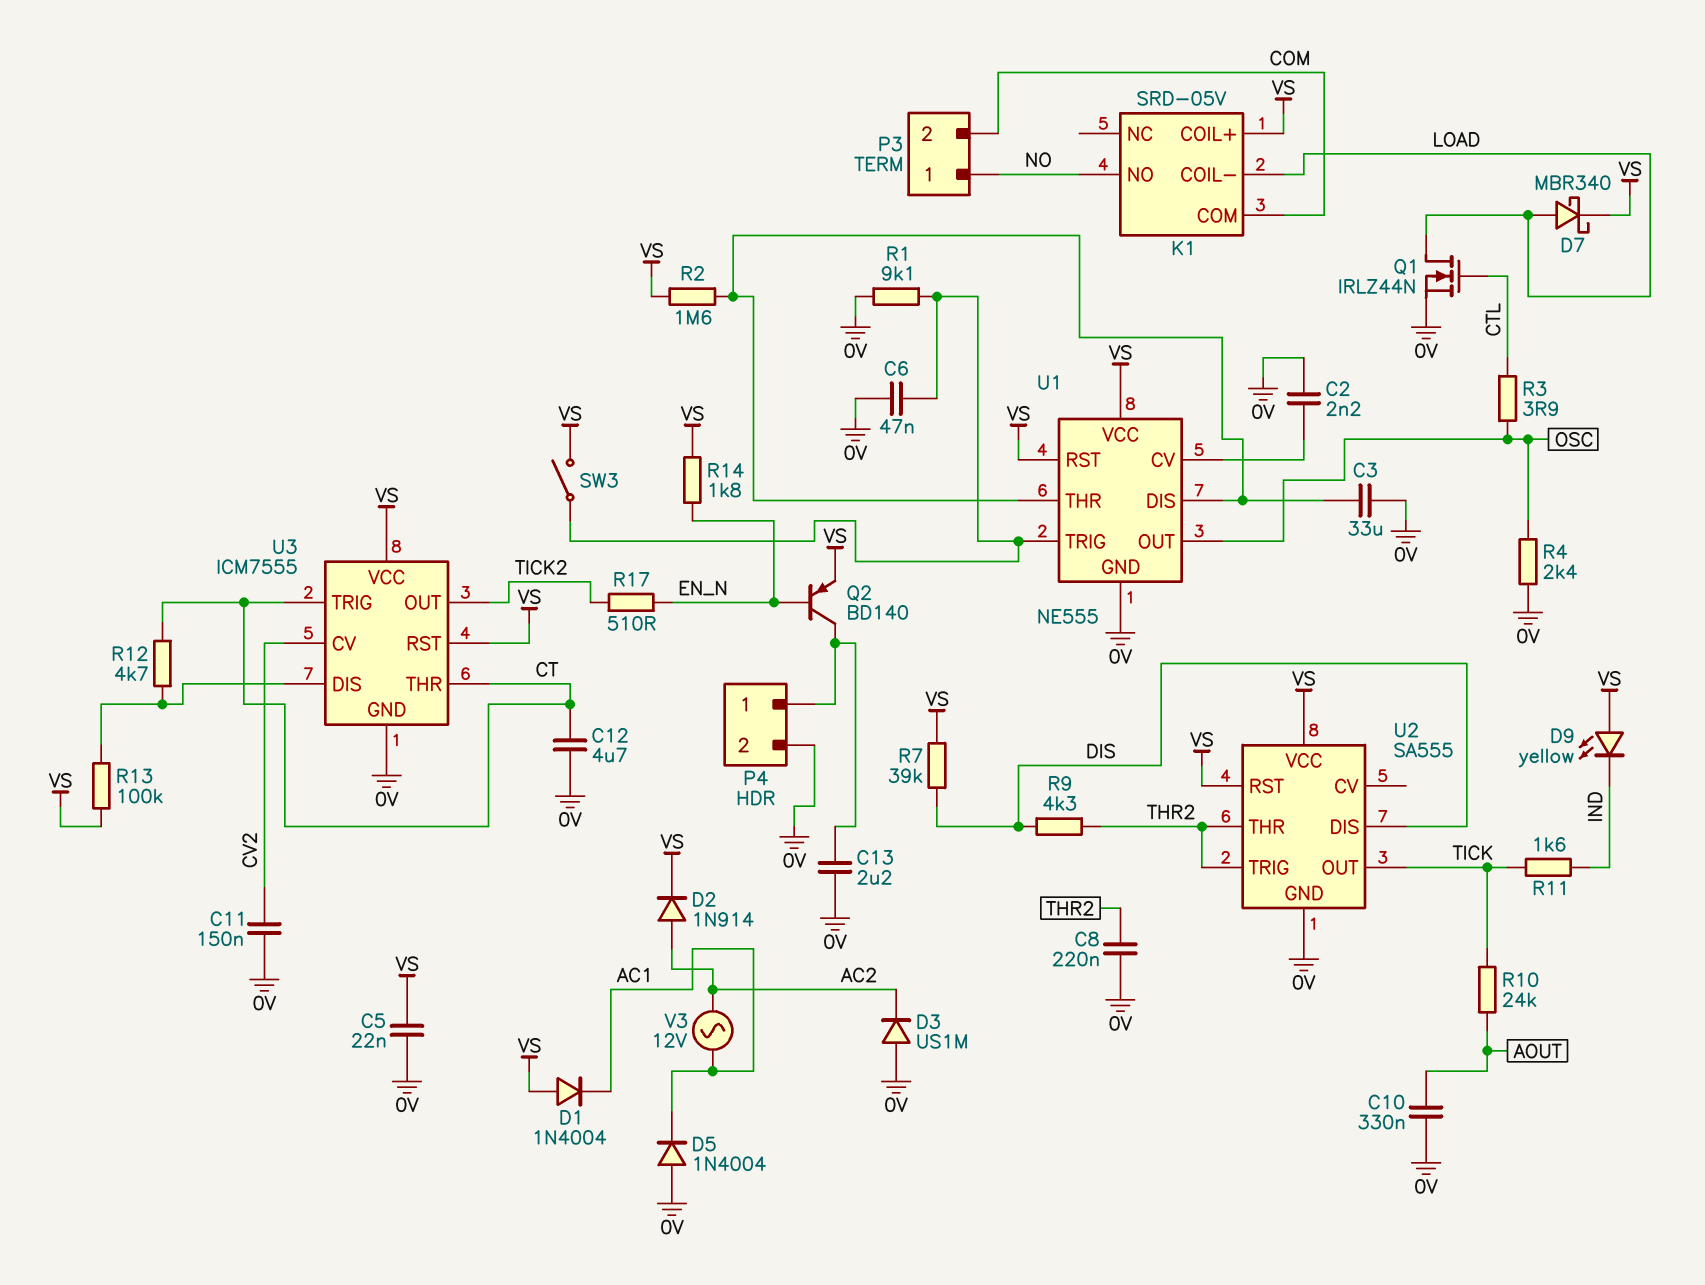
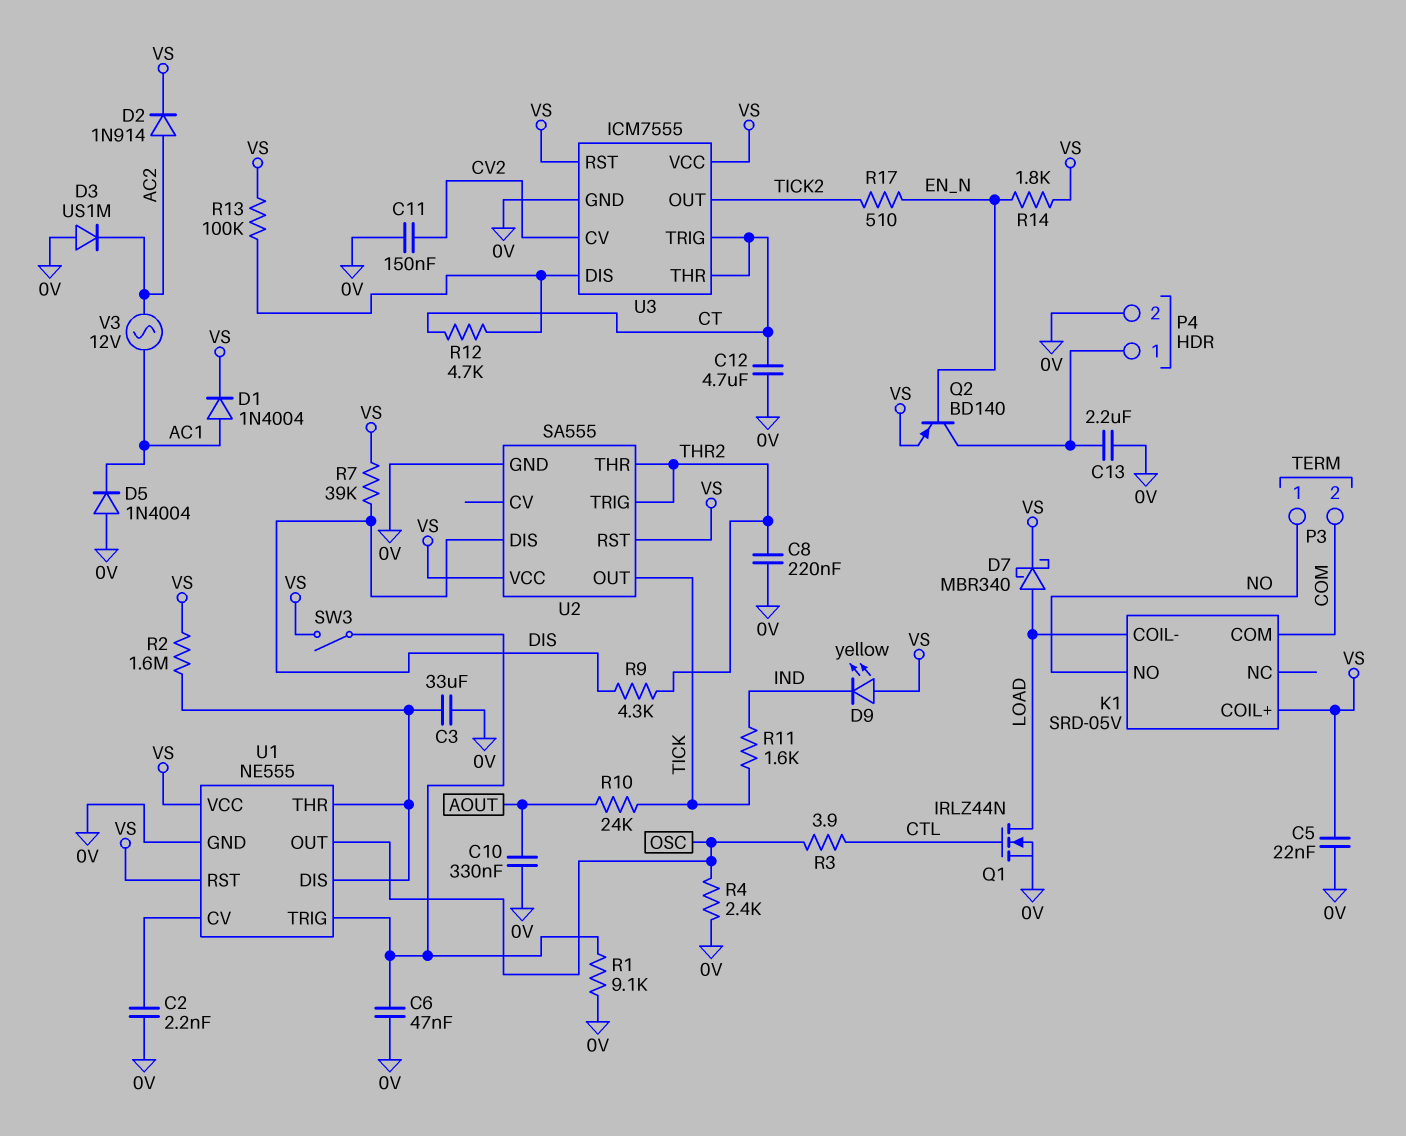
D1: diode 1N4004 (A VS, K AC1) -> diode 1N4004 (A AC1, K VS)

